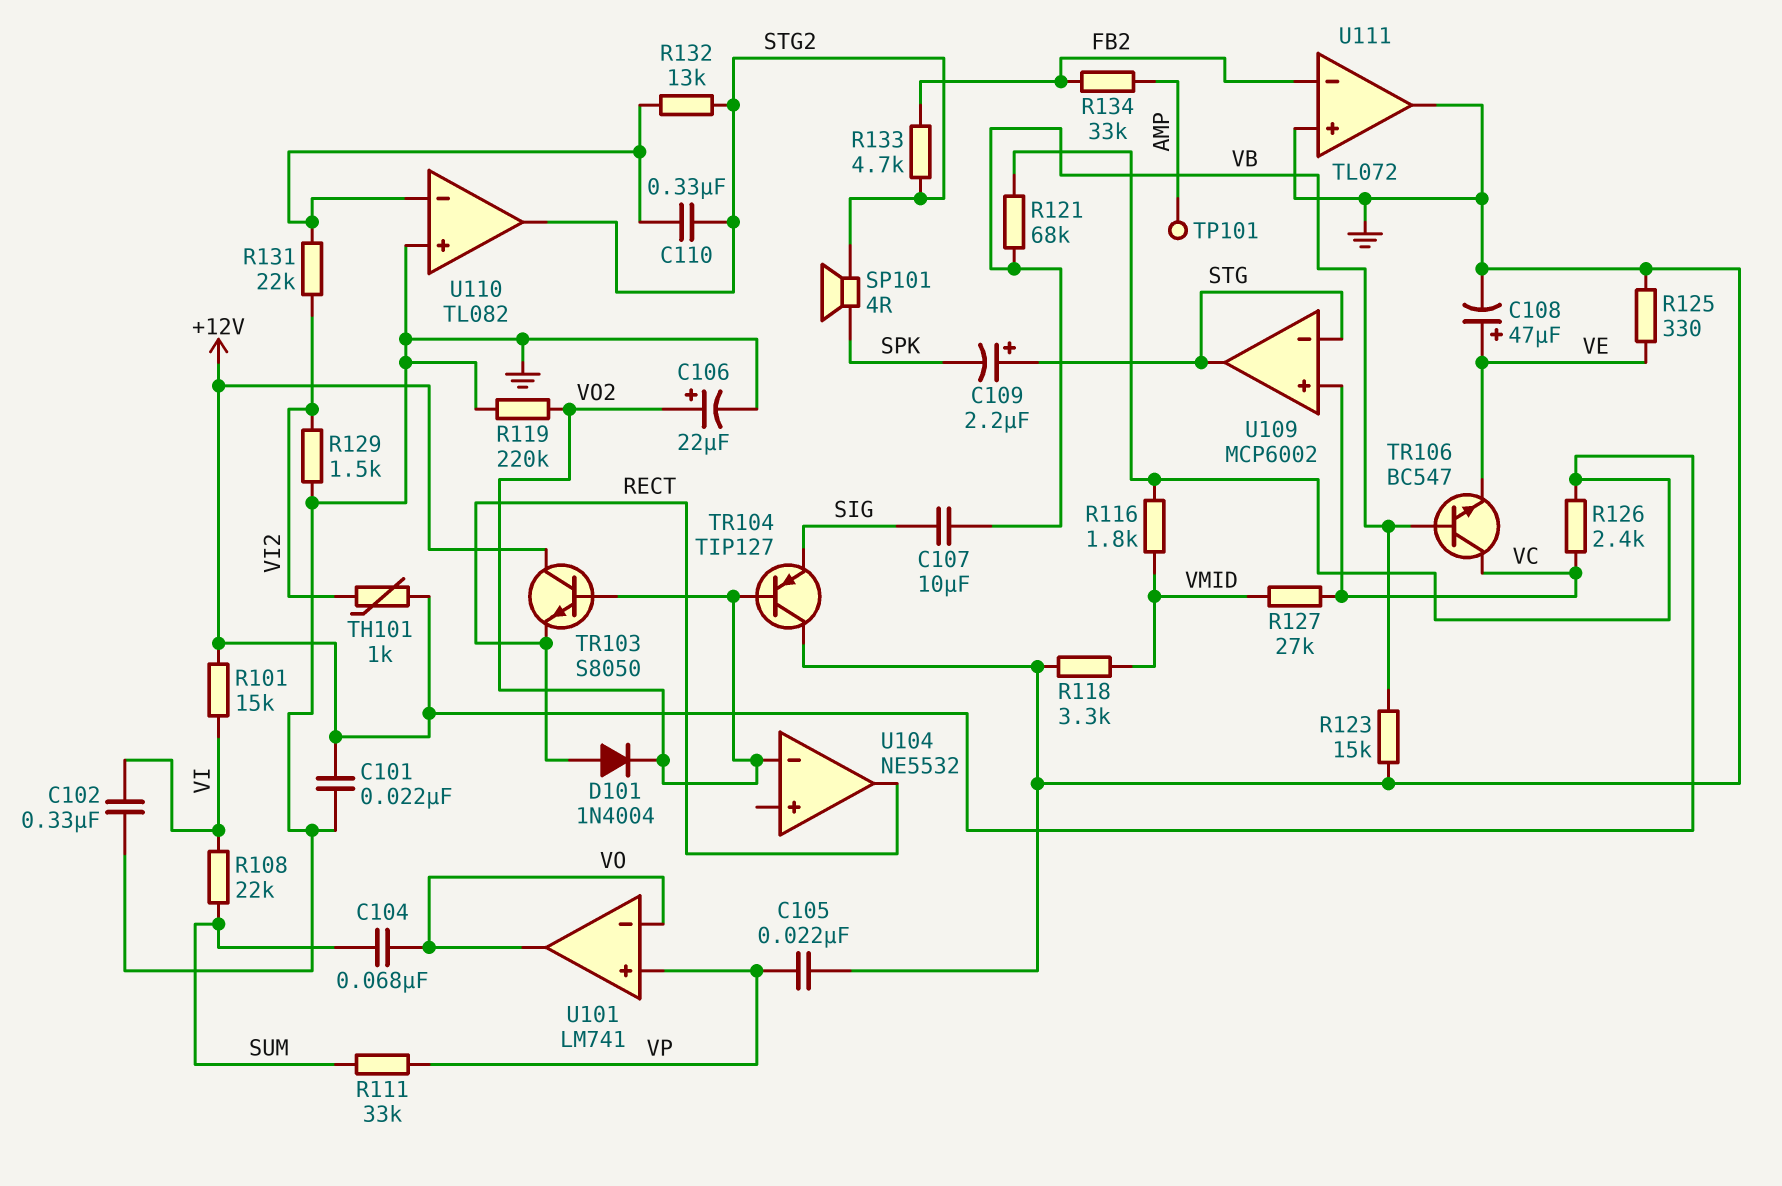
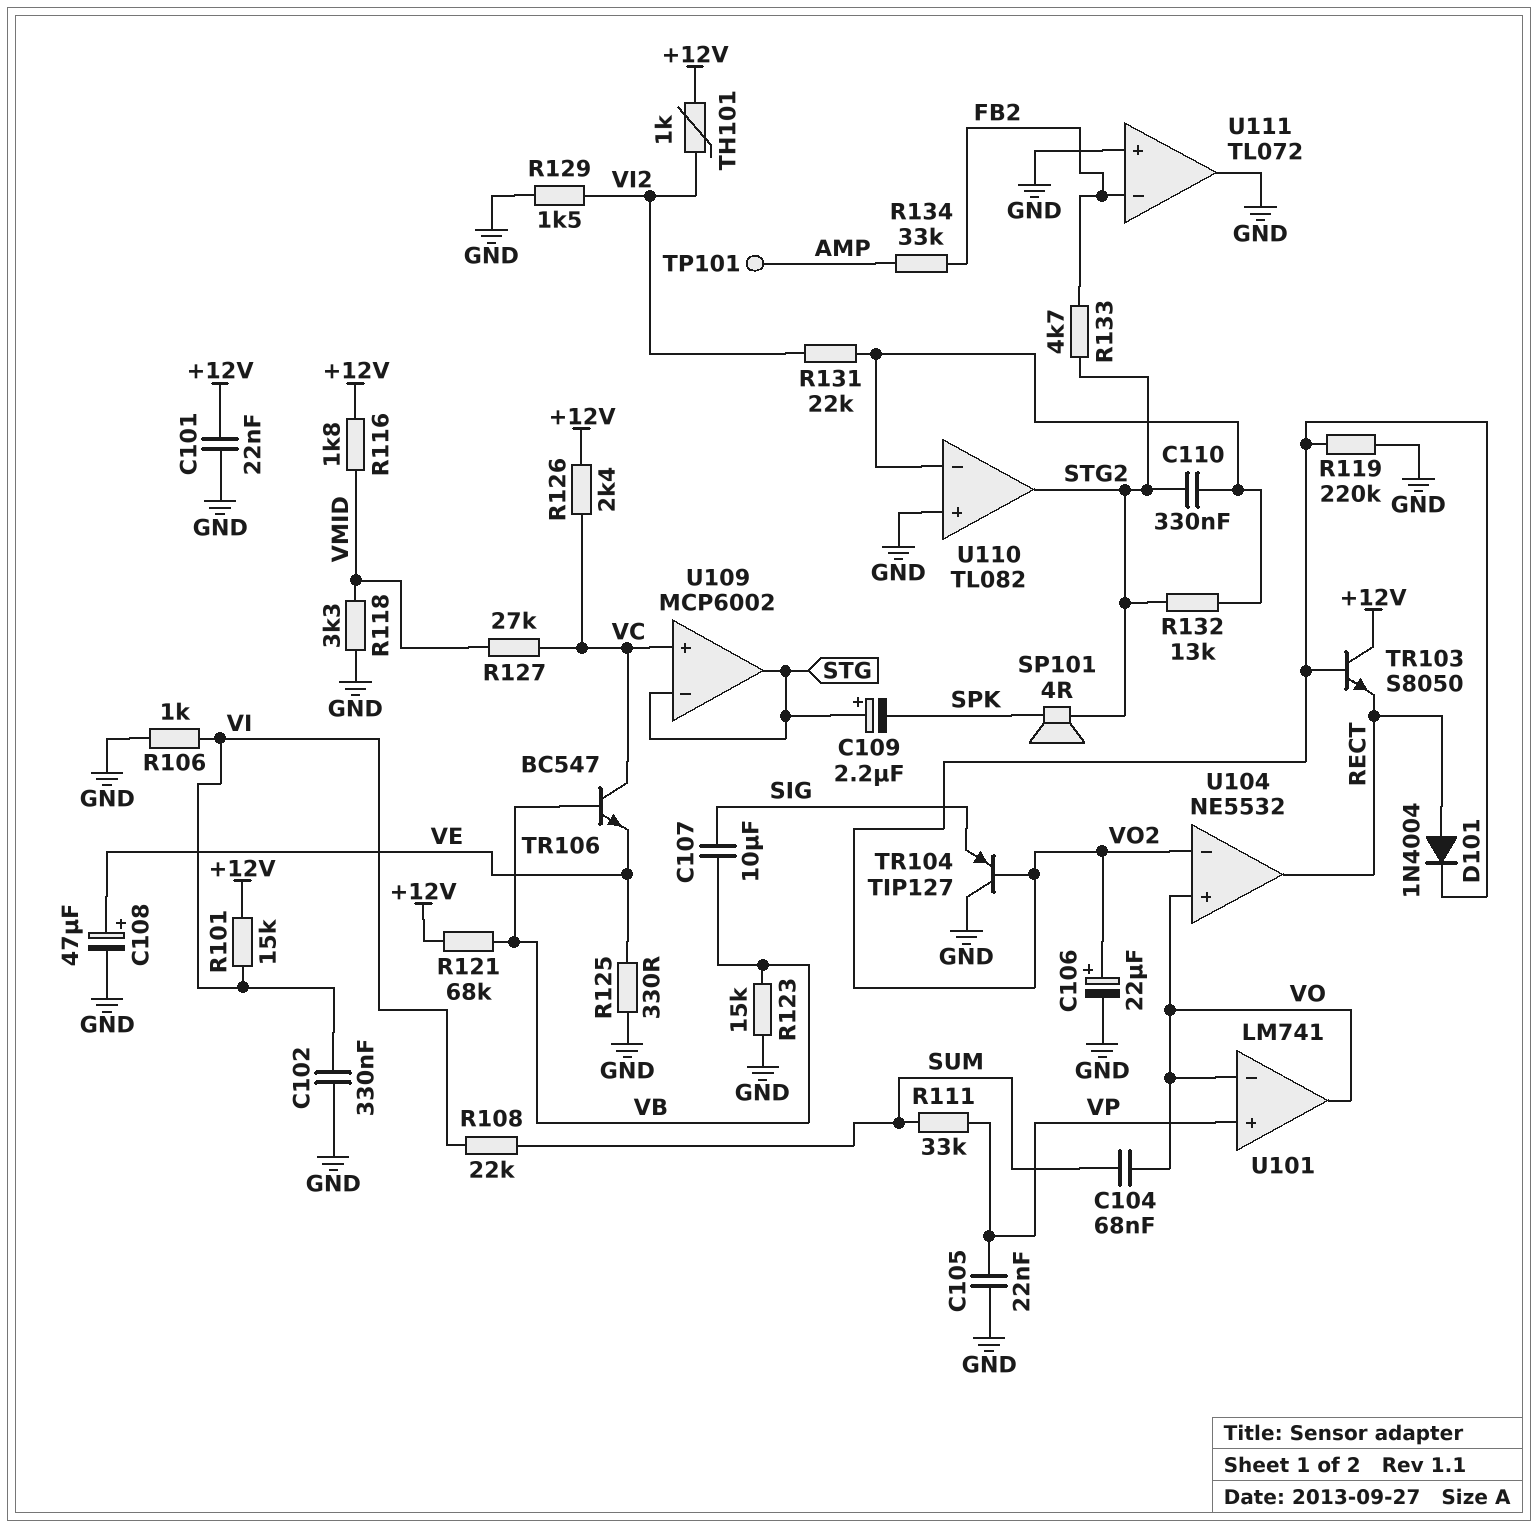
R106: none -> 1k (GND, VI)
U104 pin in+: none -> VO

